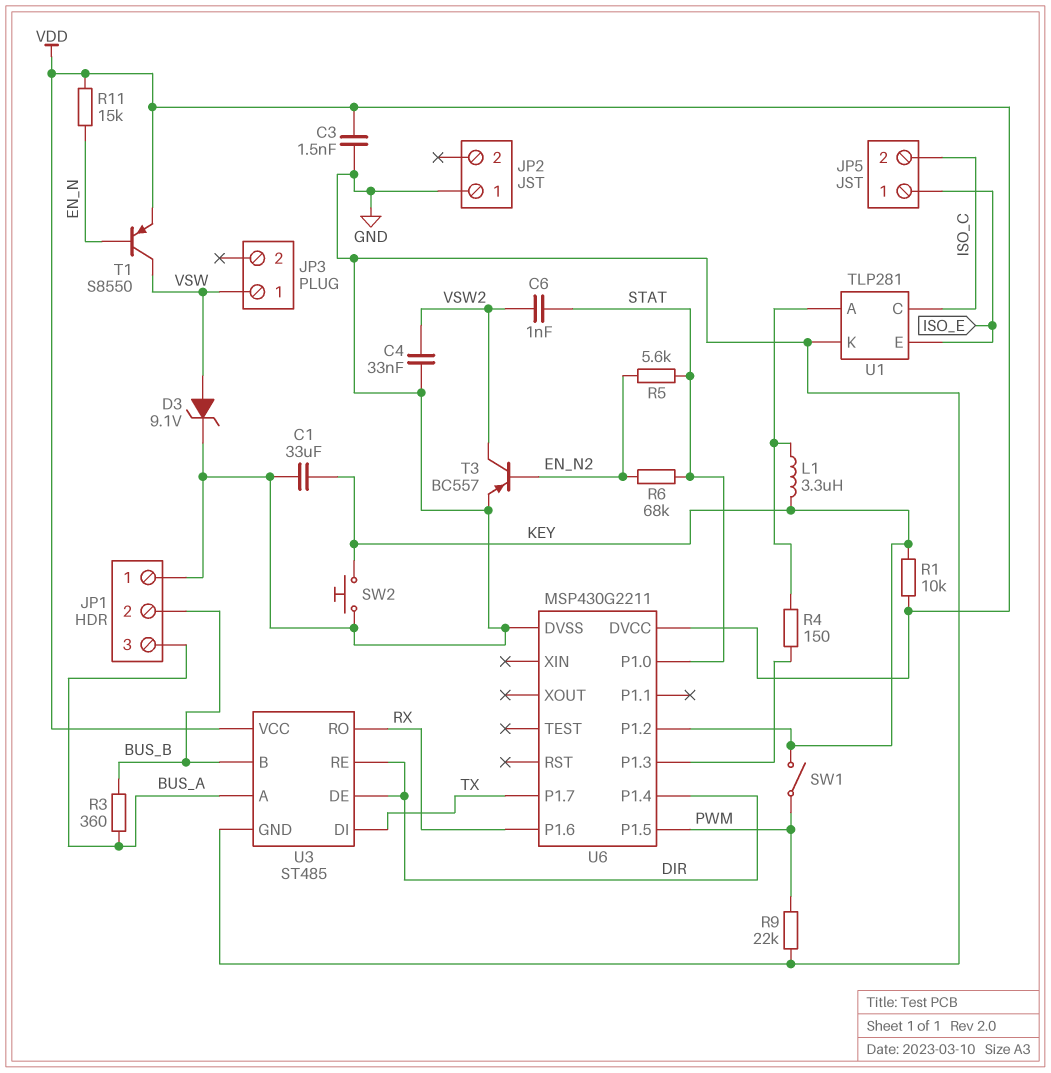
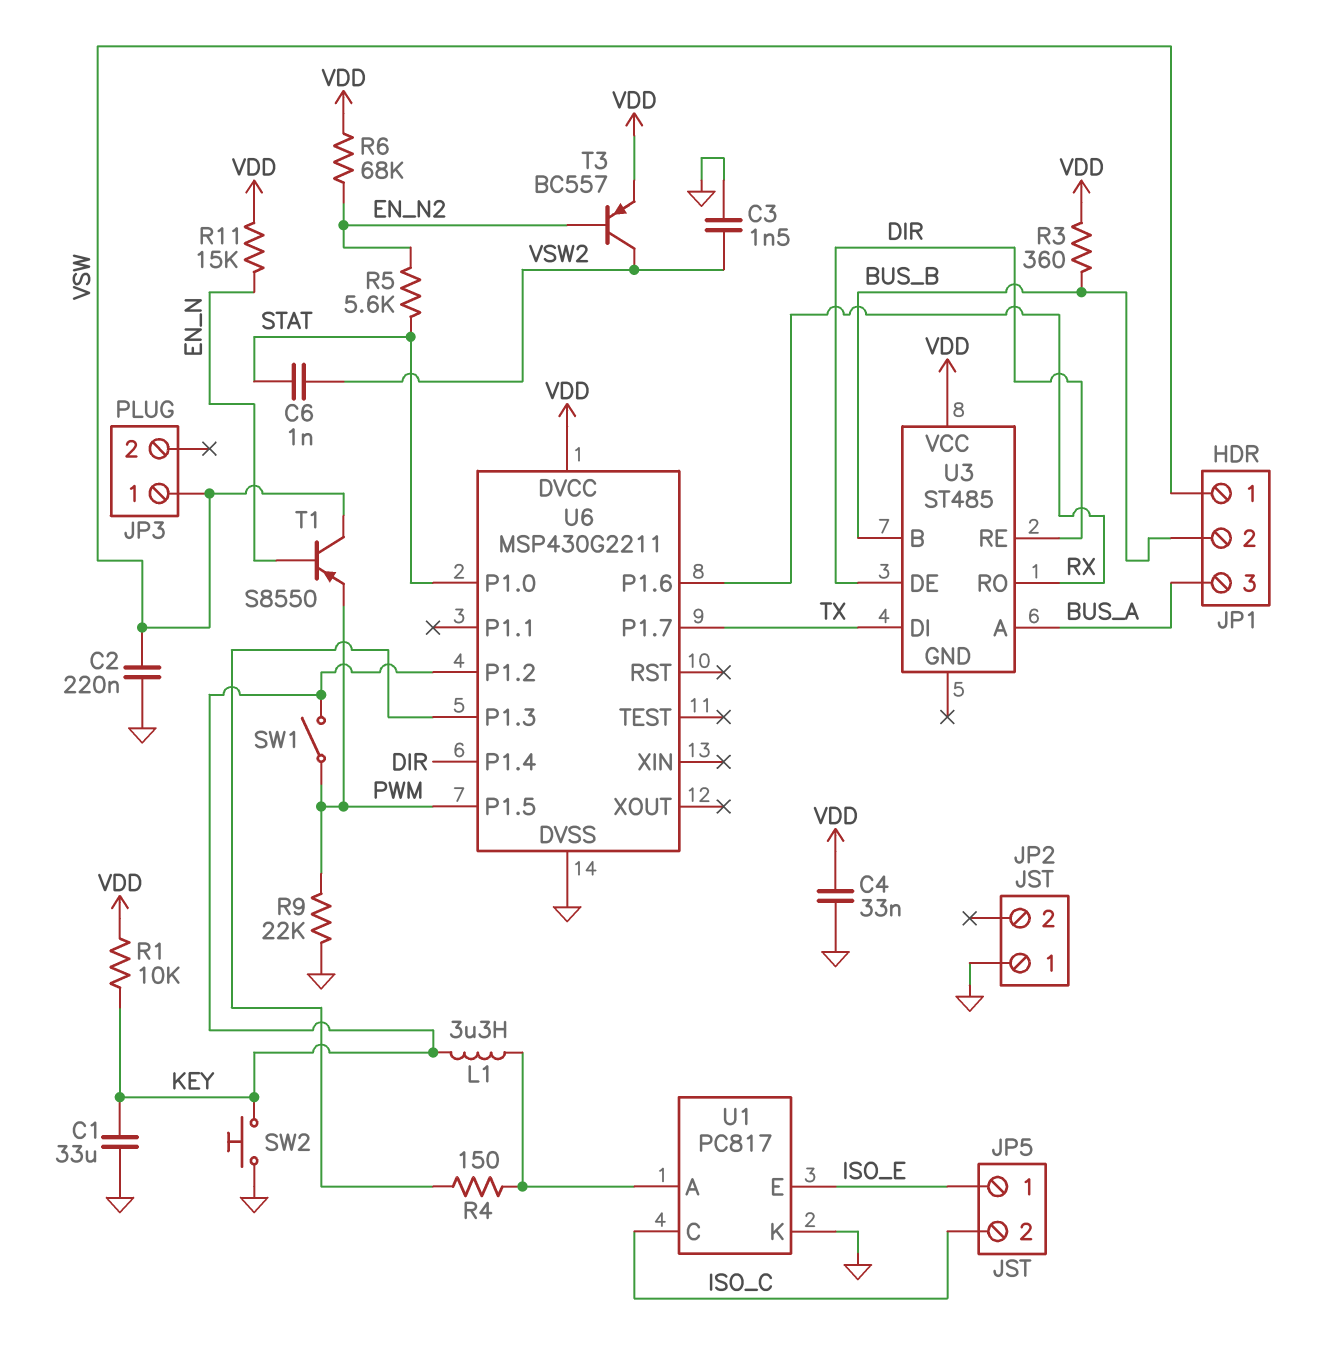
C2: none -> 220nF (GND, VSW)
C3: 1.5nF (GND, VDD) -> 1.5nF (GND, VSW2)
C4: 33nF (GND, VSW2) -> 33nF (GND, VDD)
D3: zener 9.1V (A VSW, K GND) -> none
JP1 pin 1: GND -> VSW
R3: 360 (BUS_A, BUS_B) -> 360 (BUS_B, VDD)
R6: 68k (EN_N2, STAT) -> 68k (EN_N2, VDD)
T1: PNP S8550 (B EN_N, C VSW, E VDD) -> PNP S8550 (B EN_N, C VSW, E PWM)
T3: PNP BC557 (B EN_N2, C VSW2, E GND) -> PNP BC557 (B EN_N2, C VSW2, E VDD)
U1: TLP281 -> PC817
U3 pin GND: GND -> none

